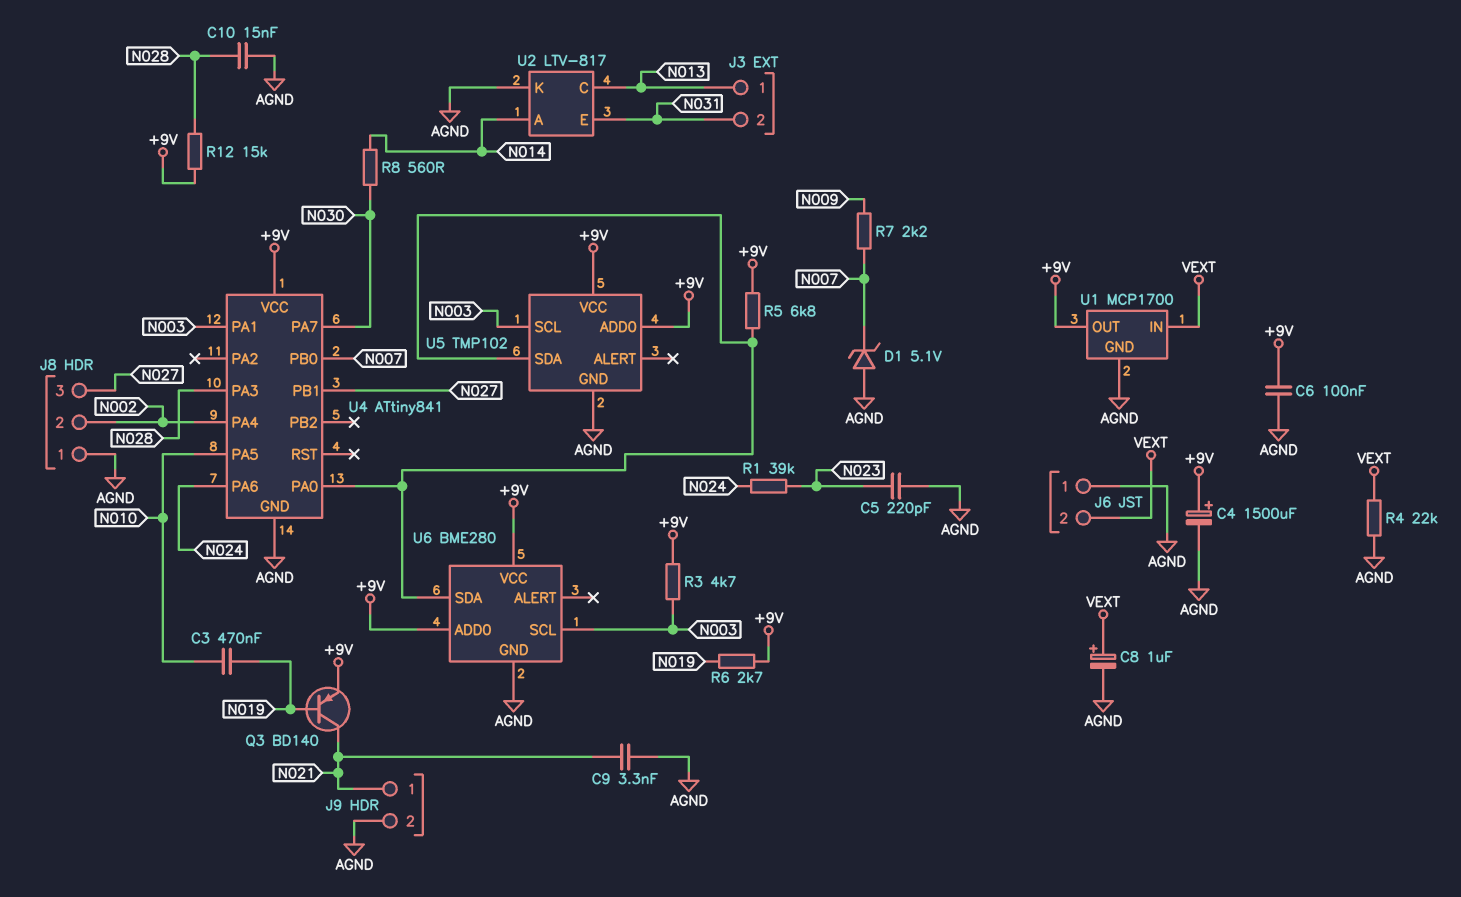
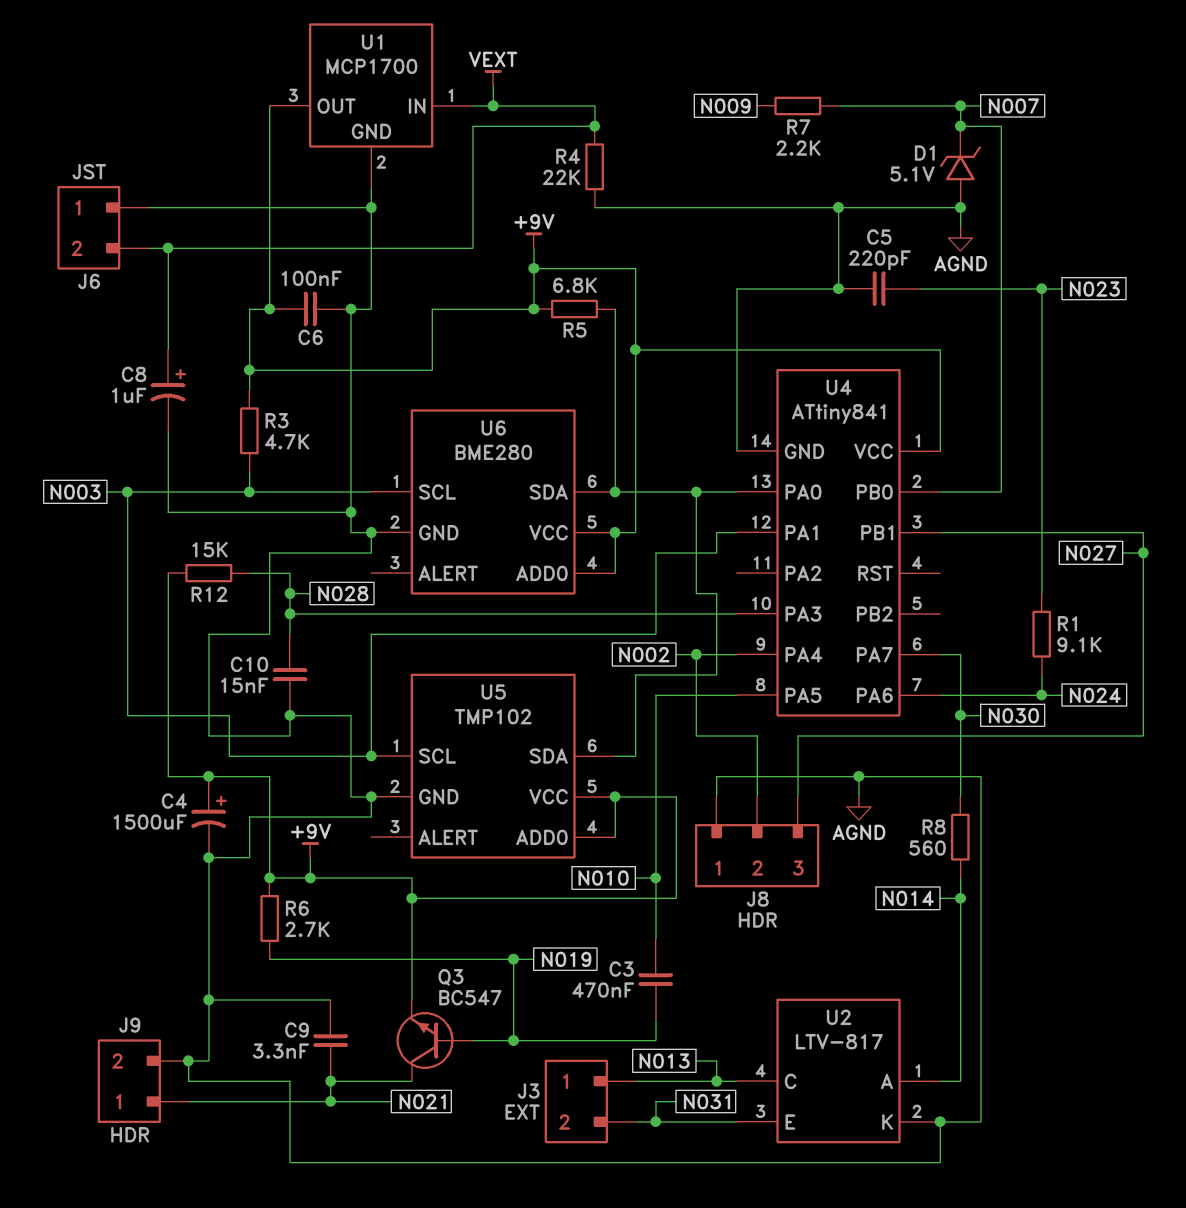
Q3: PNP BD140 (B N019, C N021, E +9V) -> NPN BC547 (B N019, C N021, E +9V)
R1: 39k (N023, N024) -> 9.1k (N023, N024)

